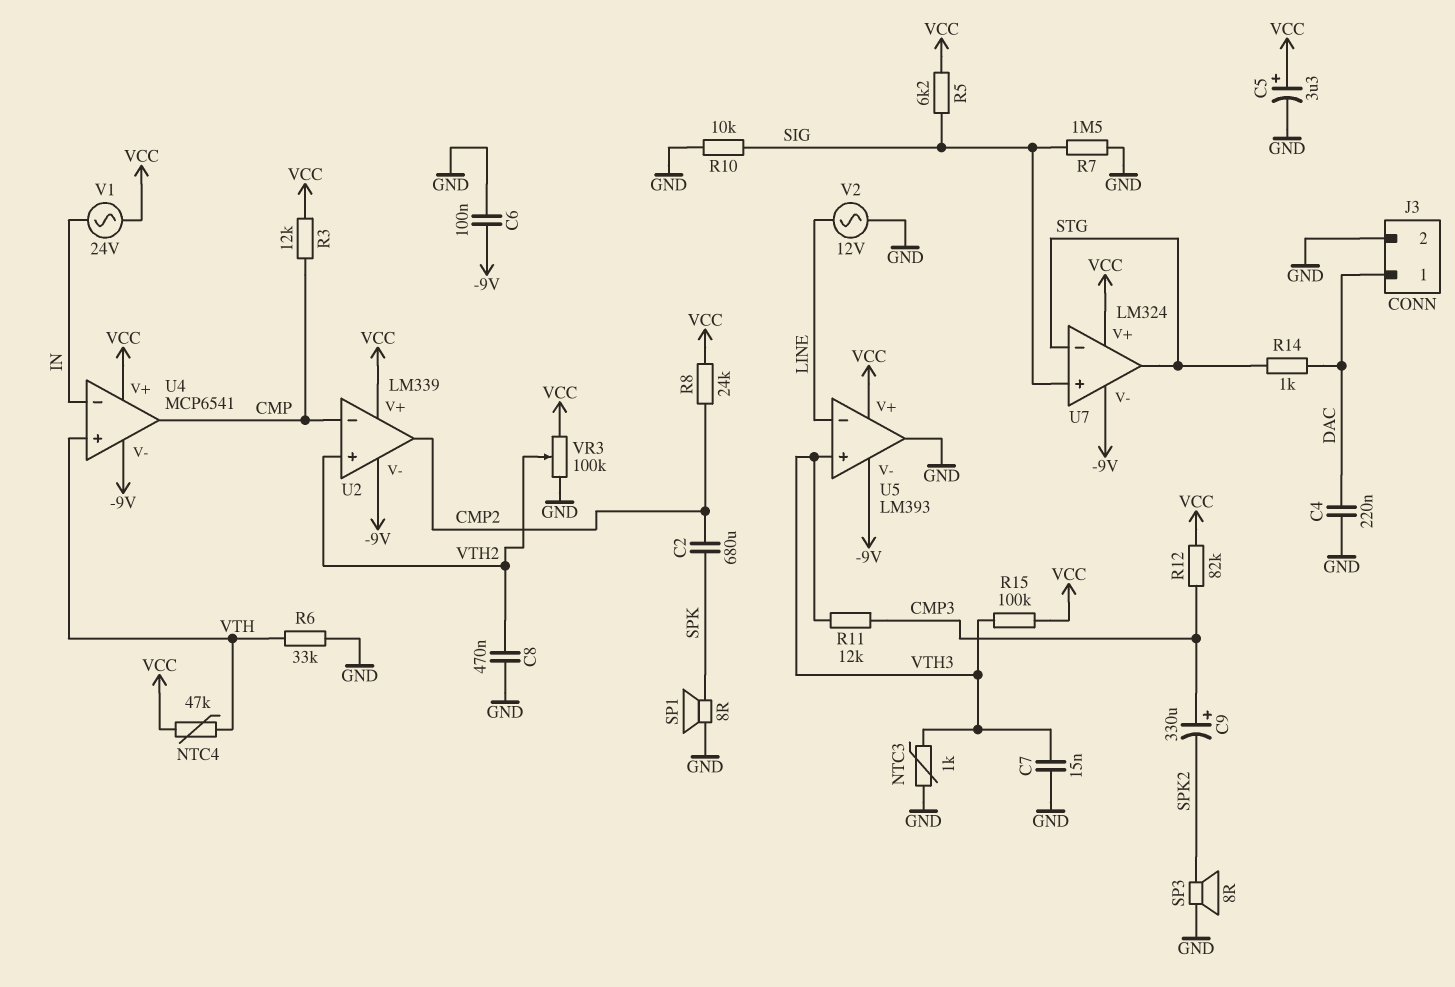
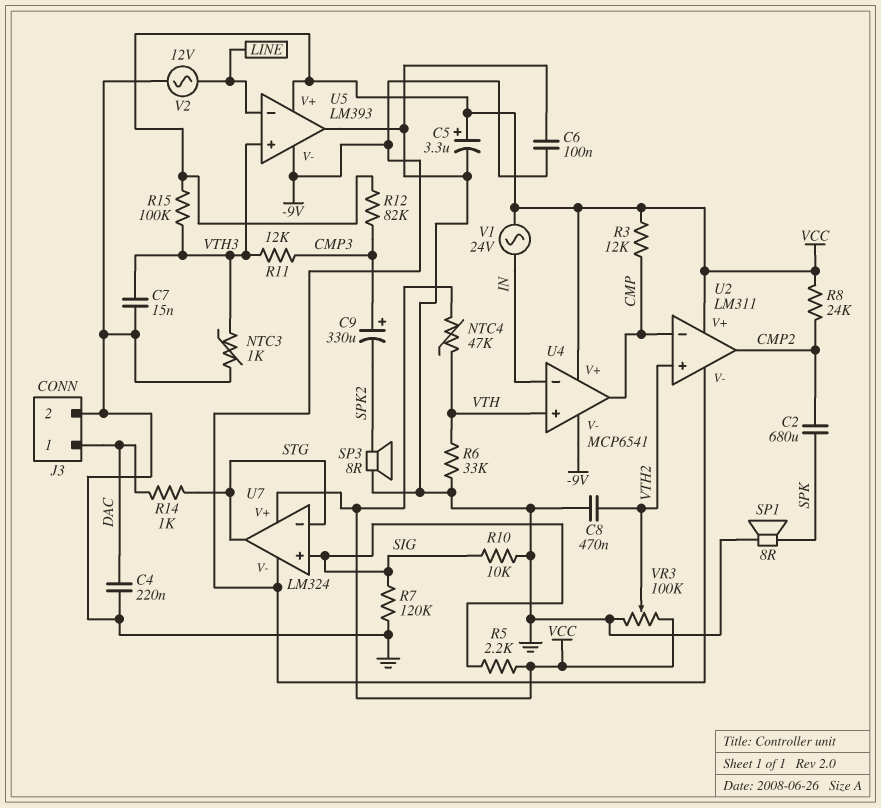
R5: 6.2k (SIG, VCC) -> 2.2k (SIG, VCC)
R7: 1.5M (GND, SIG) -> 120k (GND, SIG)
U2: LM339 -> LM311

